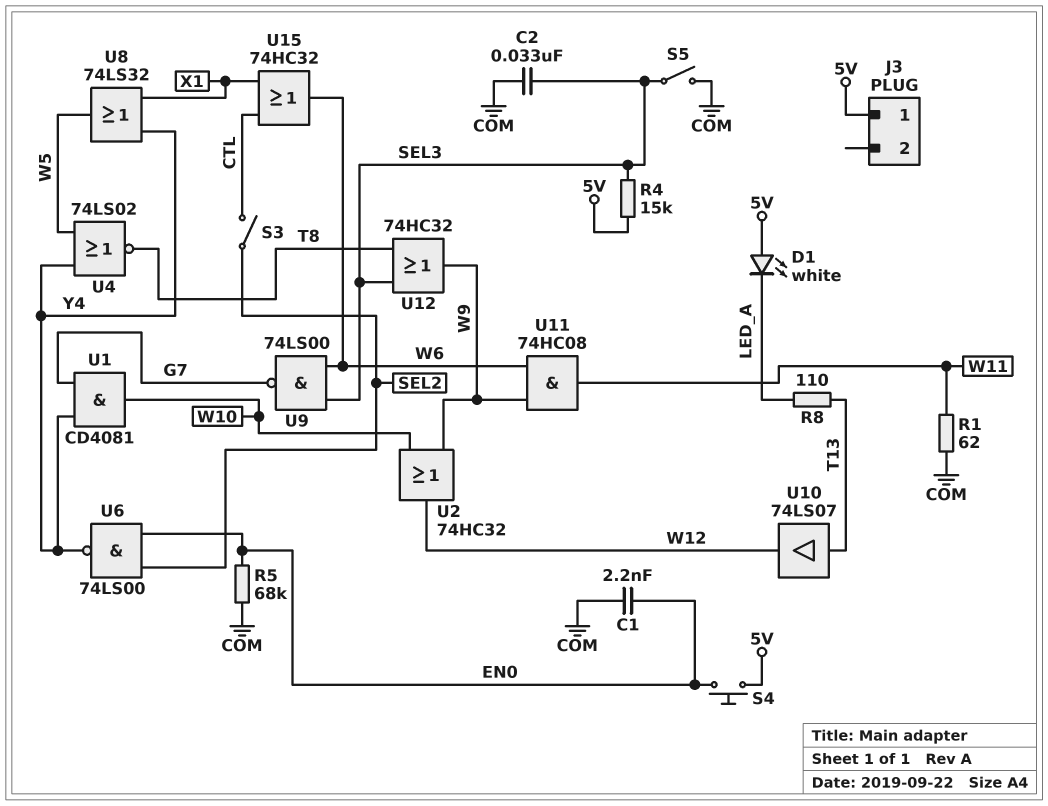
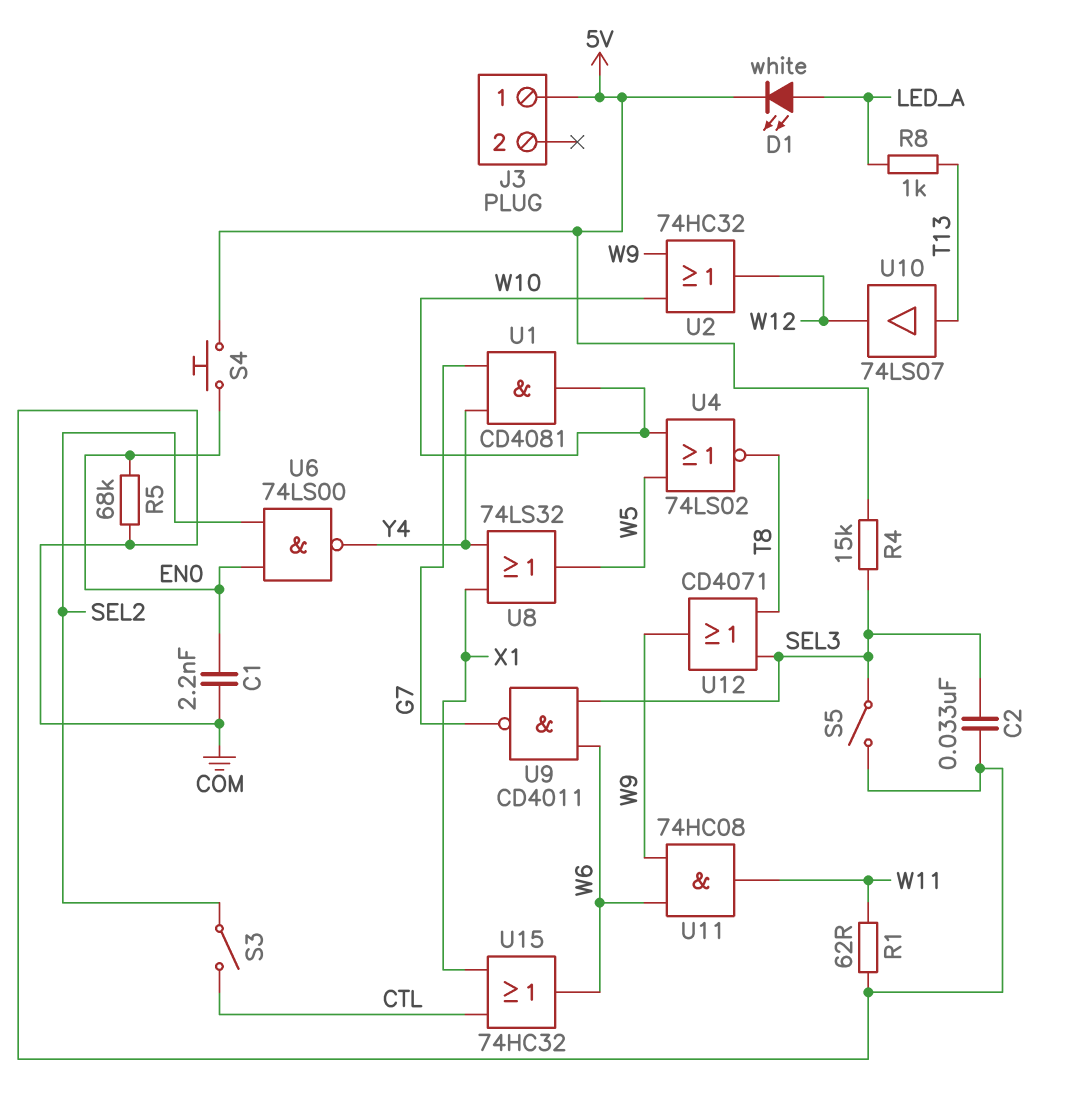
D1: LED white (A 5V, K LED_A) -> LED white (A LED_A, K 5V)
R8: 110 (LED_A, T13) -> 1k (LED_A, T13)
U4: NOR 74LS02 (in W5, in Y4, out T8) -> NOR 74LS02 (in W5, in W10, out T8)
U9: NAND 74LS00 (in SEL3, in W6, out G7) -> NAND CD4011 (in SEL3, in W6, out G7)
U12: OR 74HC32 (in SEL3, in T8, out W9) -> OR CD4071 (in SEL3, in T8, out W9)

